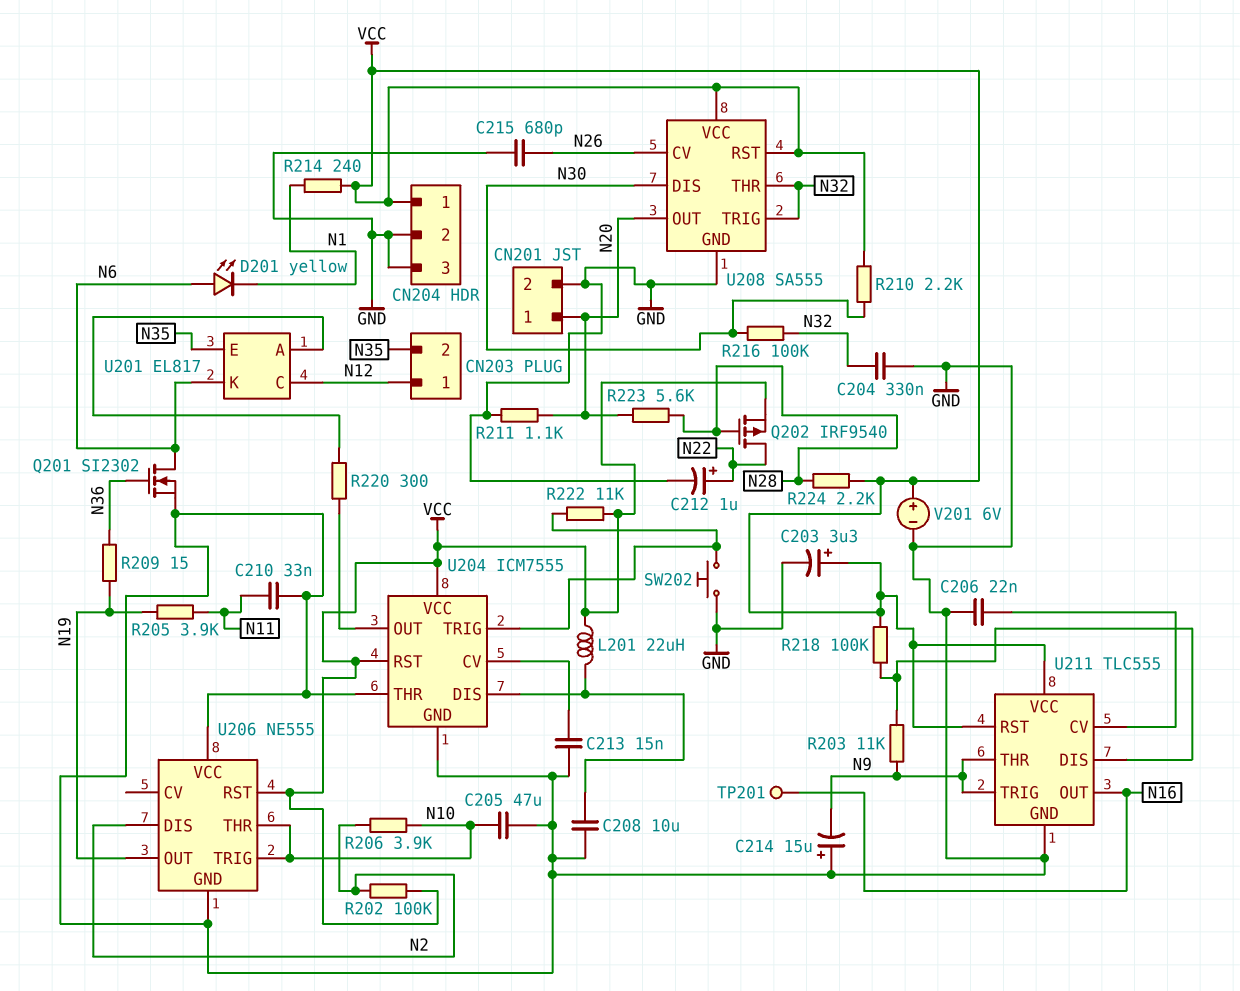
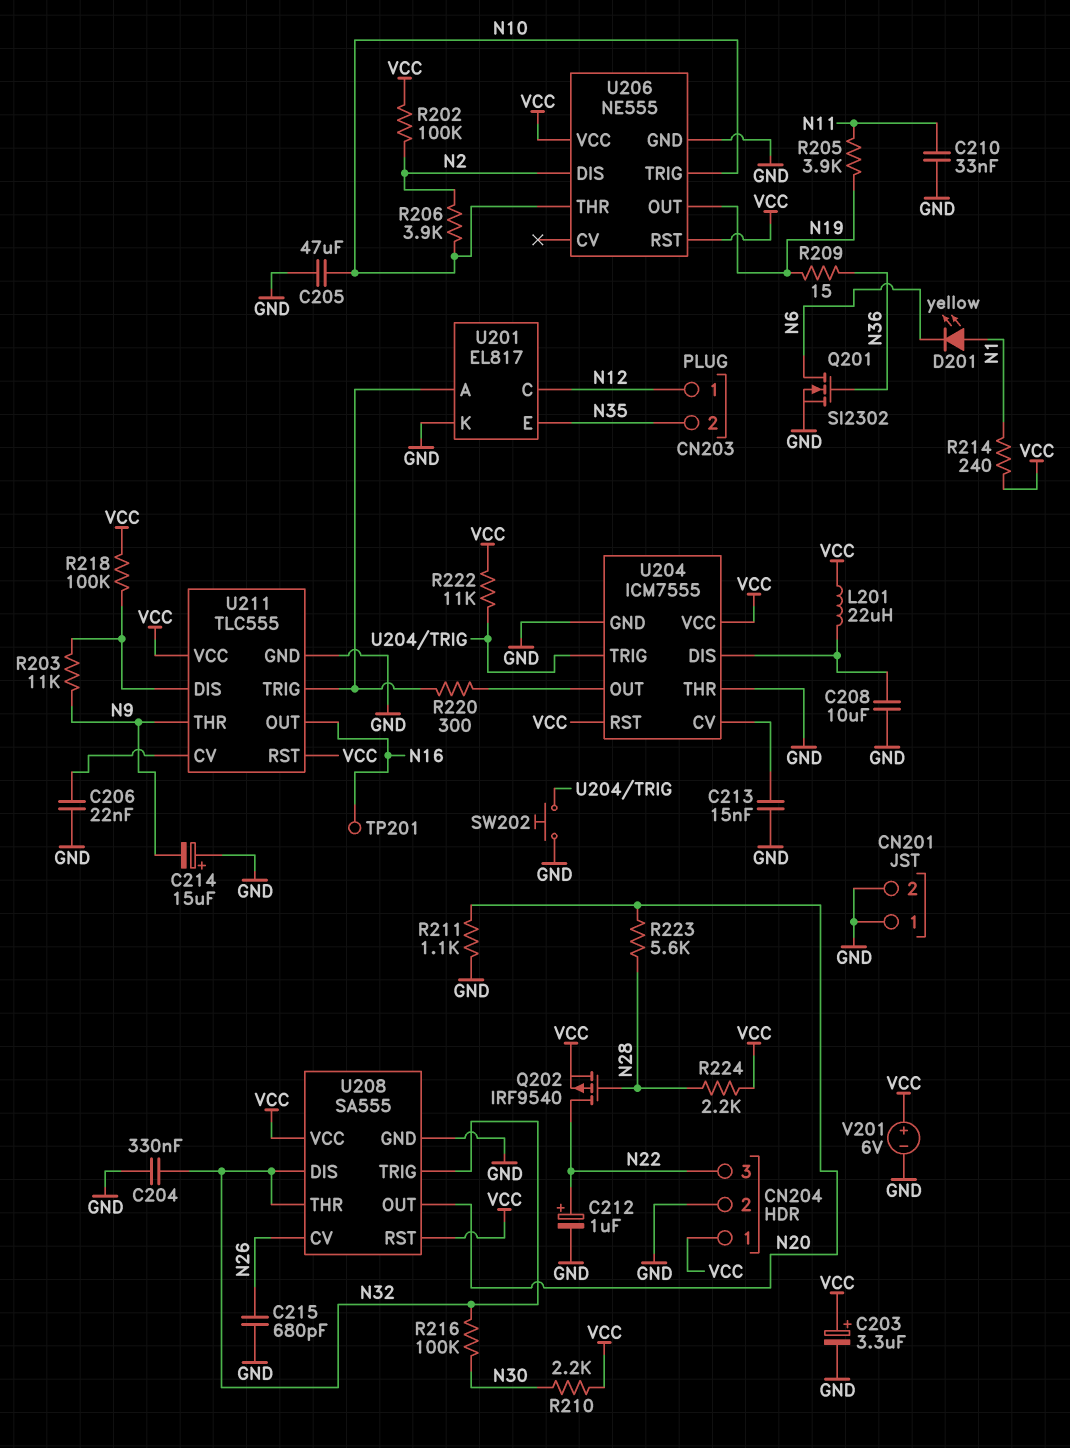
CN201 pin 1: N20 -> GND
CN204 pin 3: GND -> N22
D201: LED yellow (A N6, K N1) -> LED yellow (A N1, K N6)
U201 pin K: N6 -> GND
U206 pin VCC: GND -> VCC
U208 pin DIS: N30 -> N32
U211 pin TRIG: N9 -> U201/A

